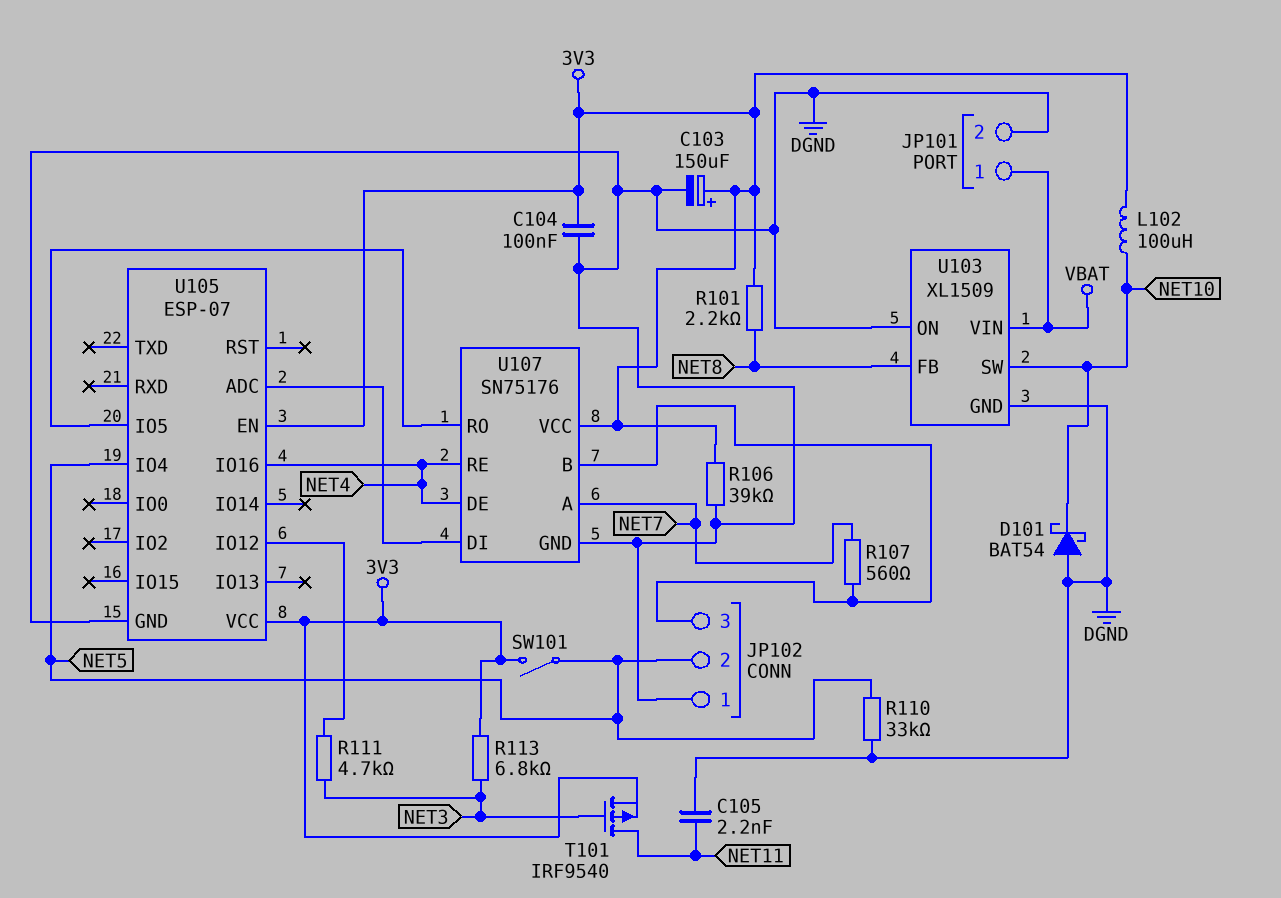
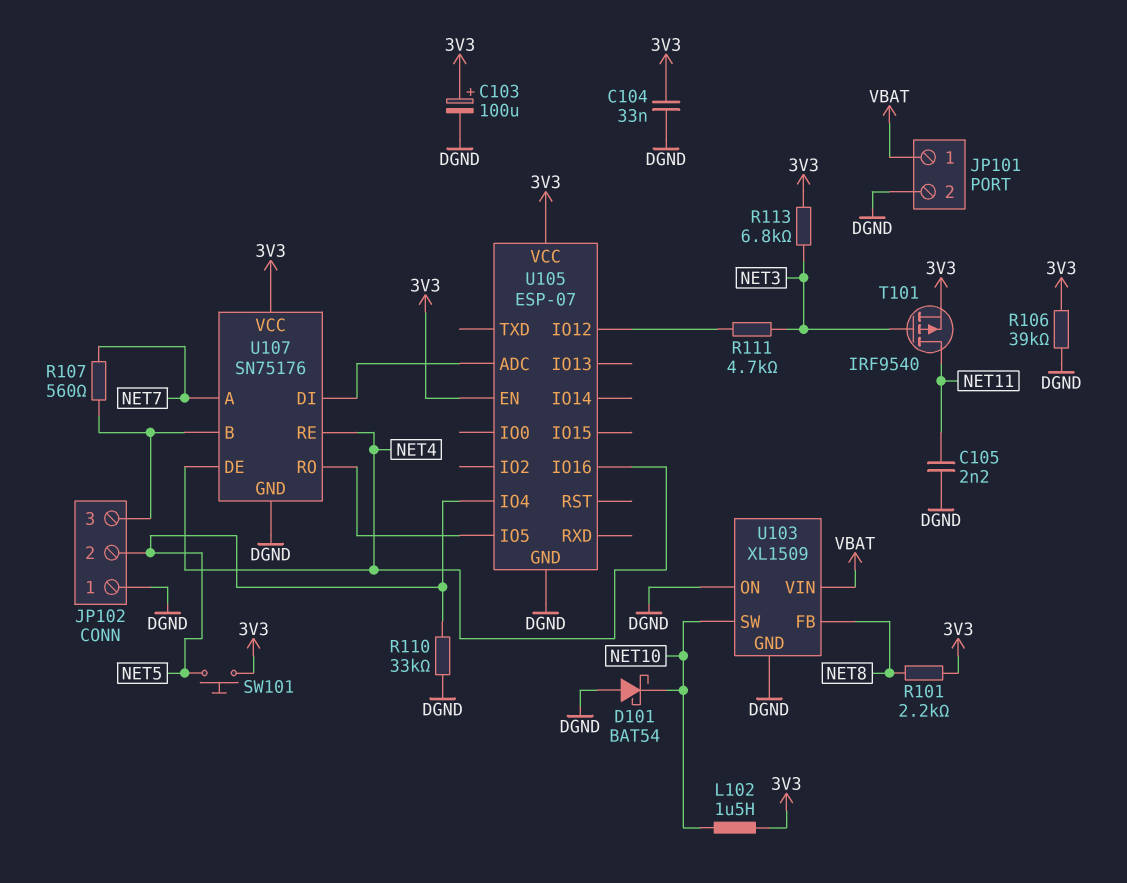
C103: 150uF (plus 3V3, minus DGND) -> 100uF (plus 3V3, minus DGND)
C104: 100nF (3V3, DGND) -> 33nF (3V3, DGND)
L102: 100uH (3V3, NET10) -> 1.5uH (3V3, NET10)
SW101: switch (3V3, NET5) -> button (3V3, NET5)

